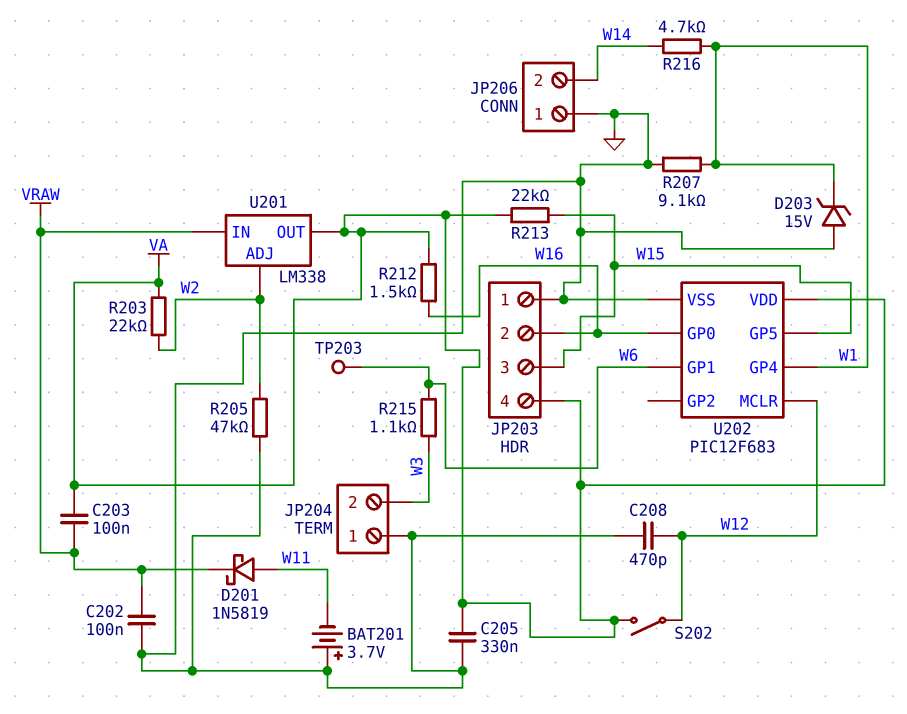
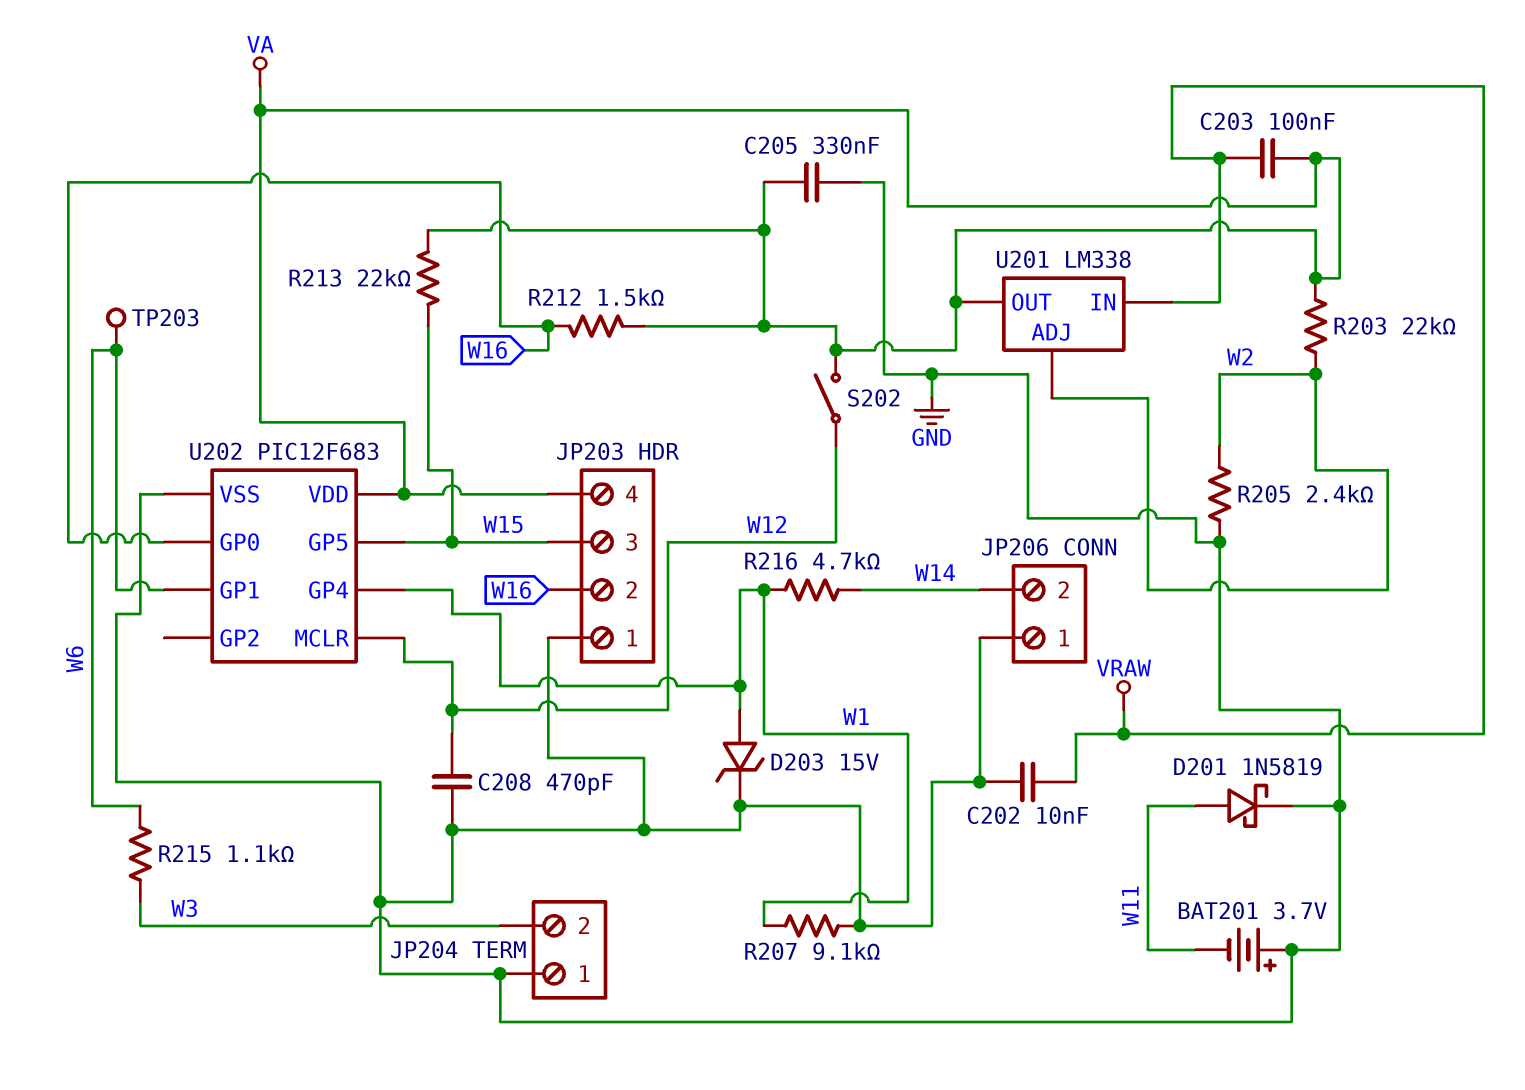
C202: 100nF (GND, VRAW) -> 10nF (GND, VRAW)
D201: schottky 1N5819 (A W11, K VRAW) -> schottky 1N5819 (A W11, K GND)
D203: zener 15V (A GND, K W1) -> zener 15V (A W1, K GND)
R205: 47k (GND, W2) -> 2.4k (GND, W2)

